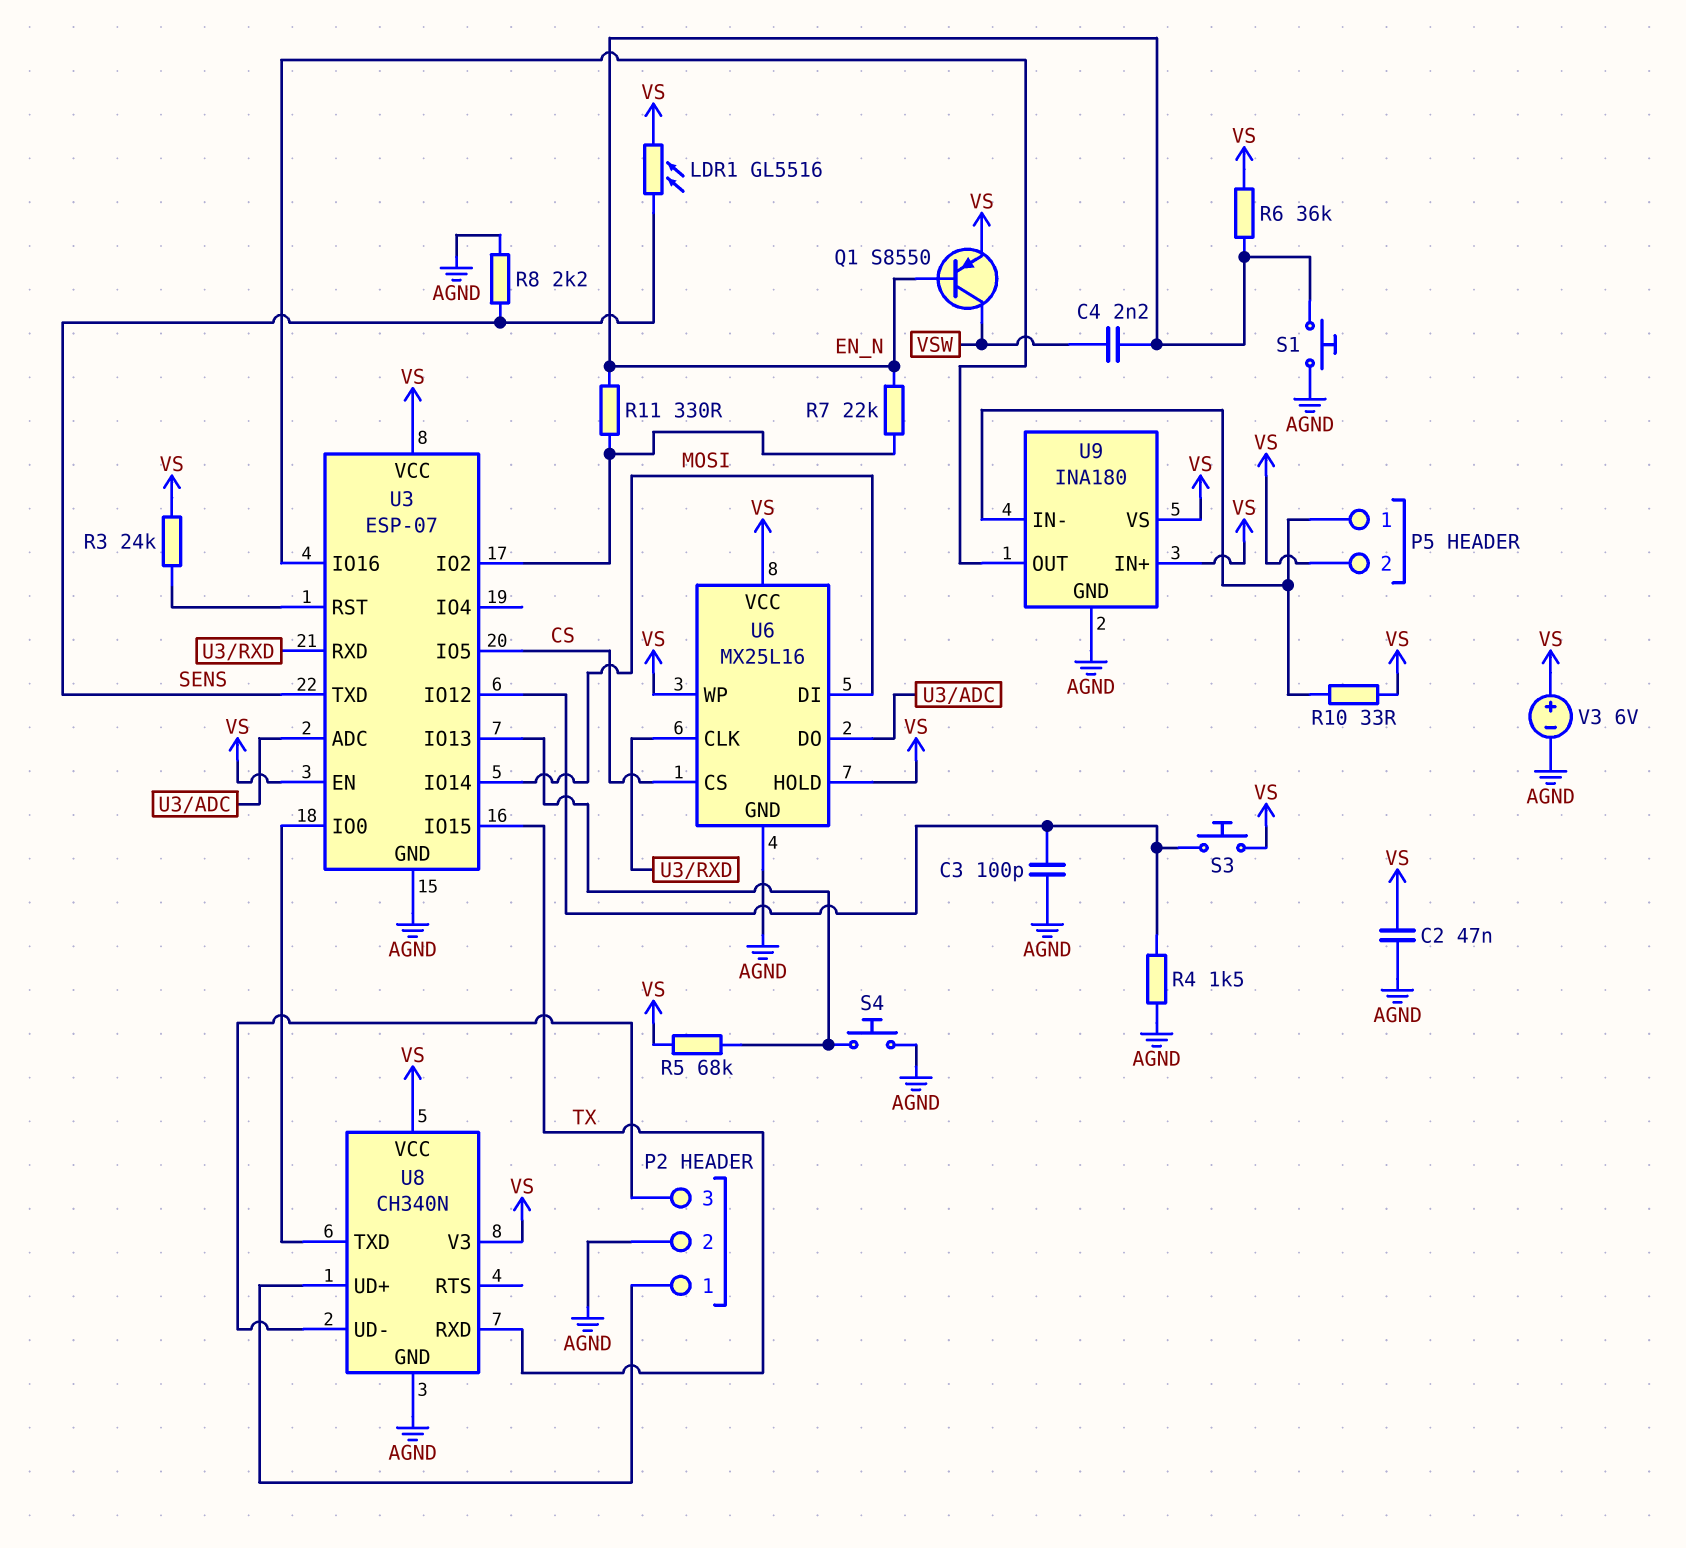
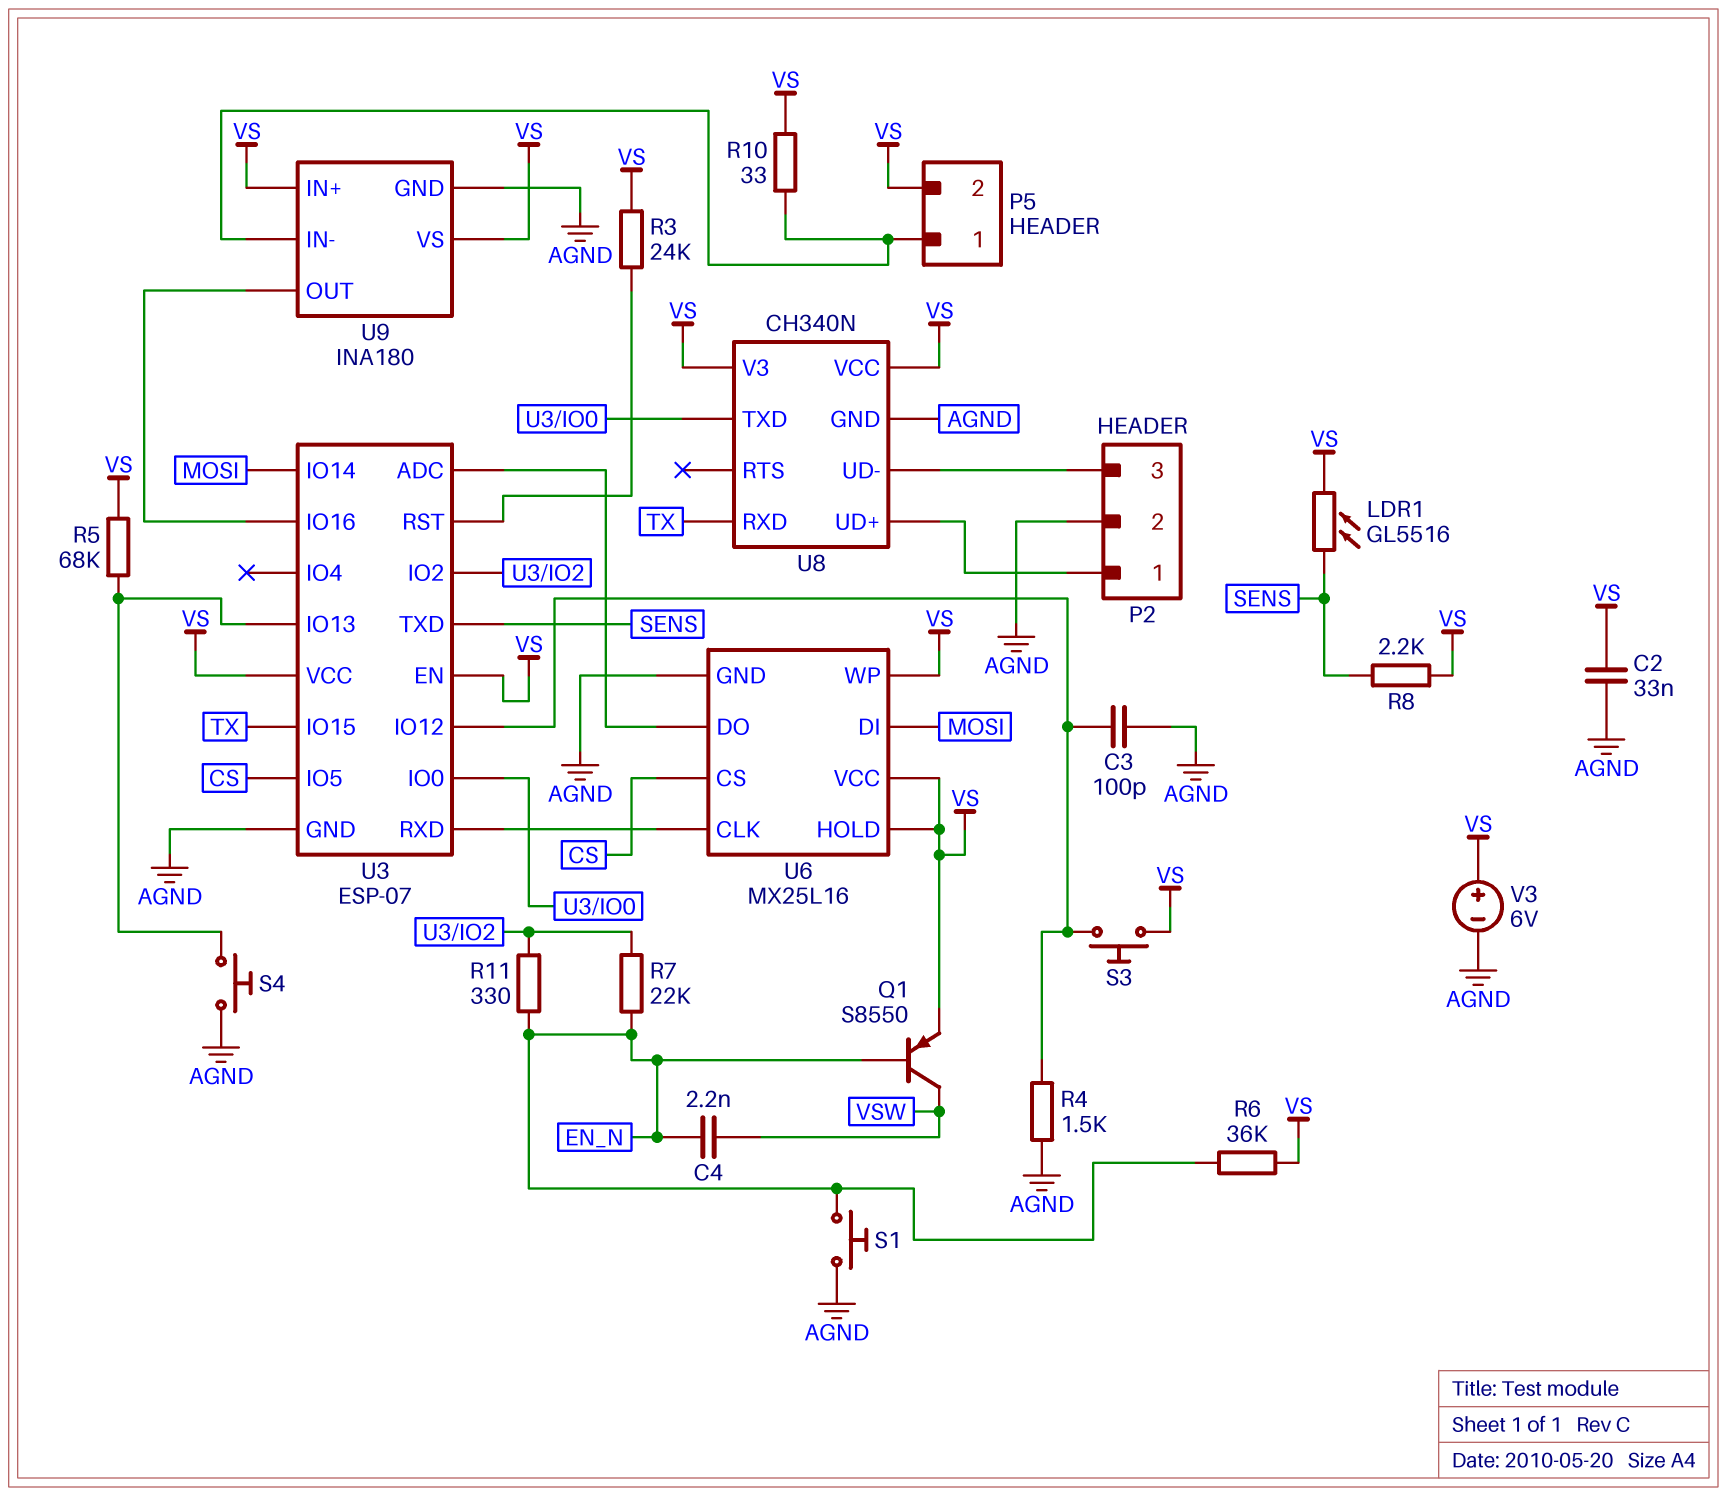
C2: 47nF (AGND, VS) -> 33nF (AGND, VS)
R8: 2.2k (AGND, SENS) -> 2.2k (SENS, VS)

